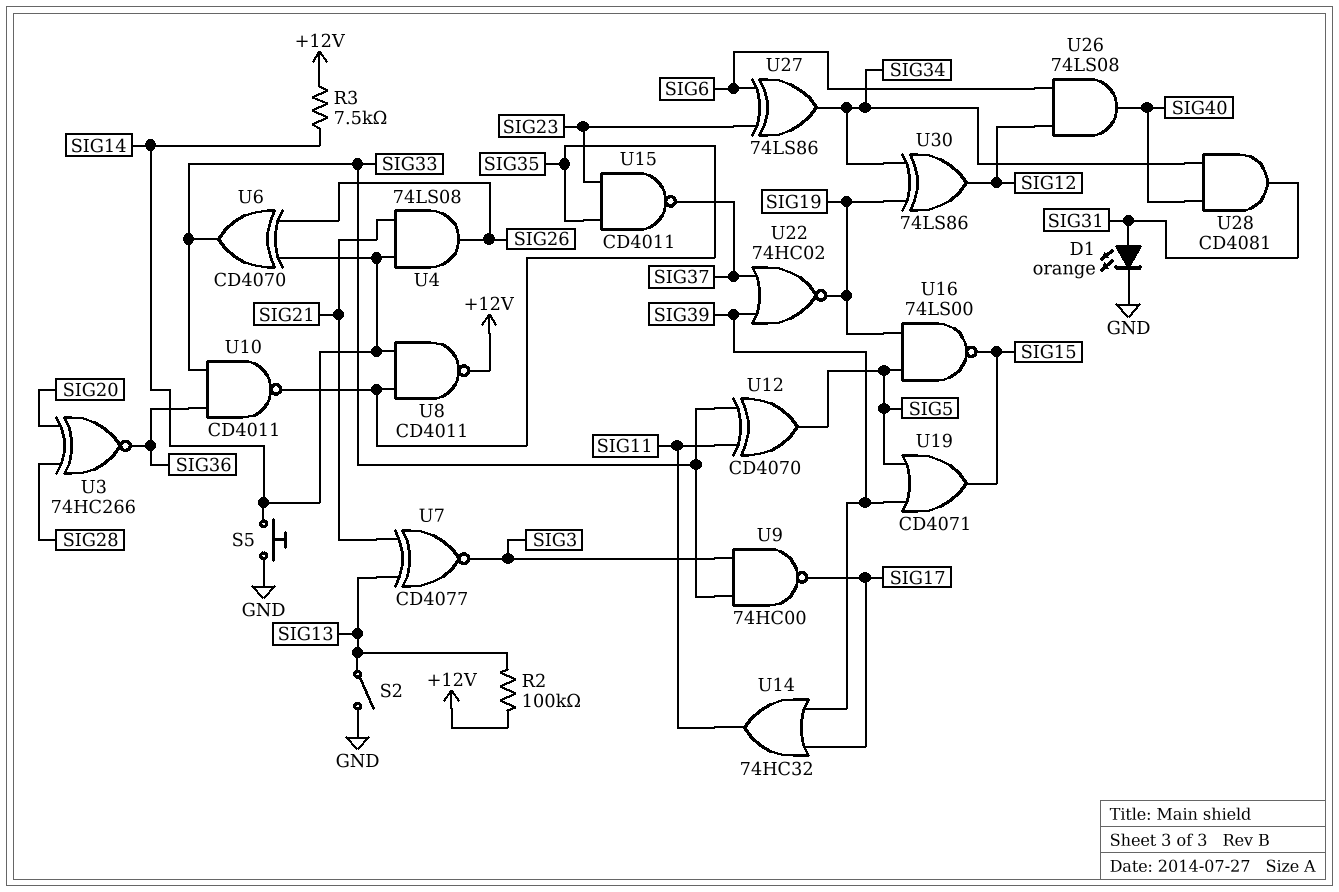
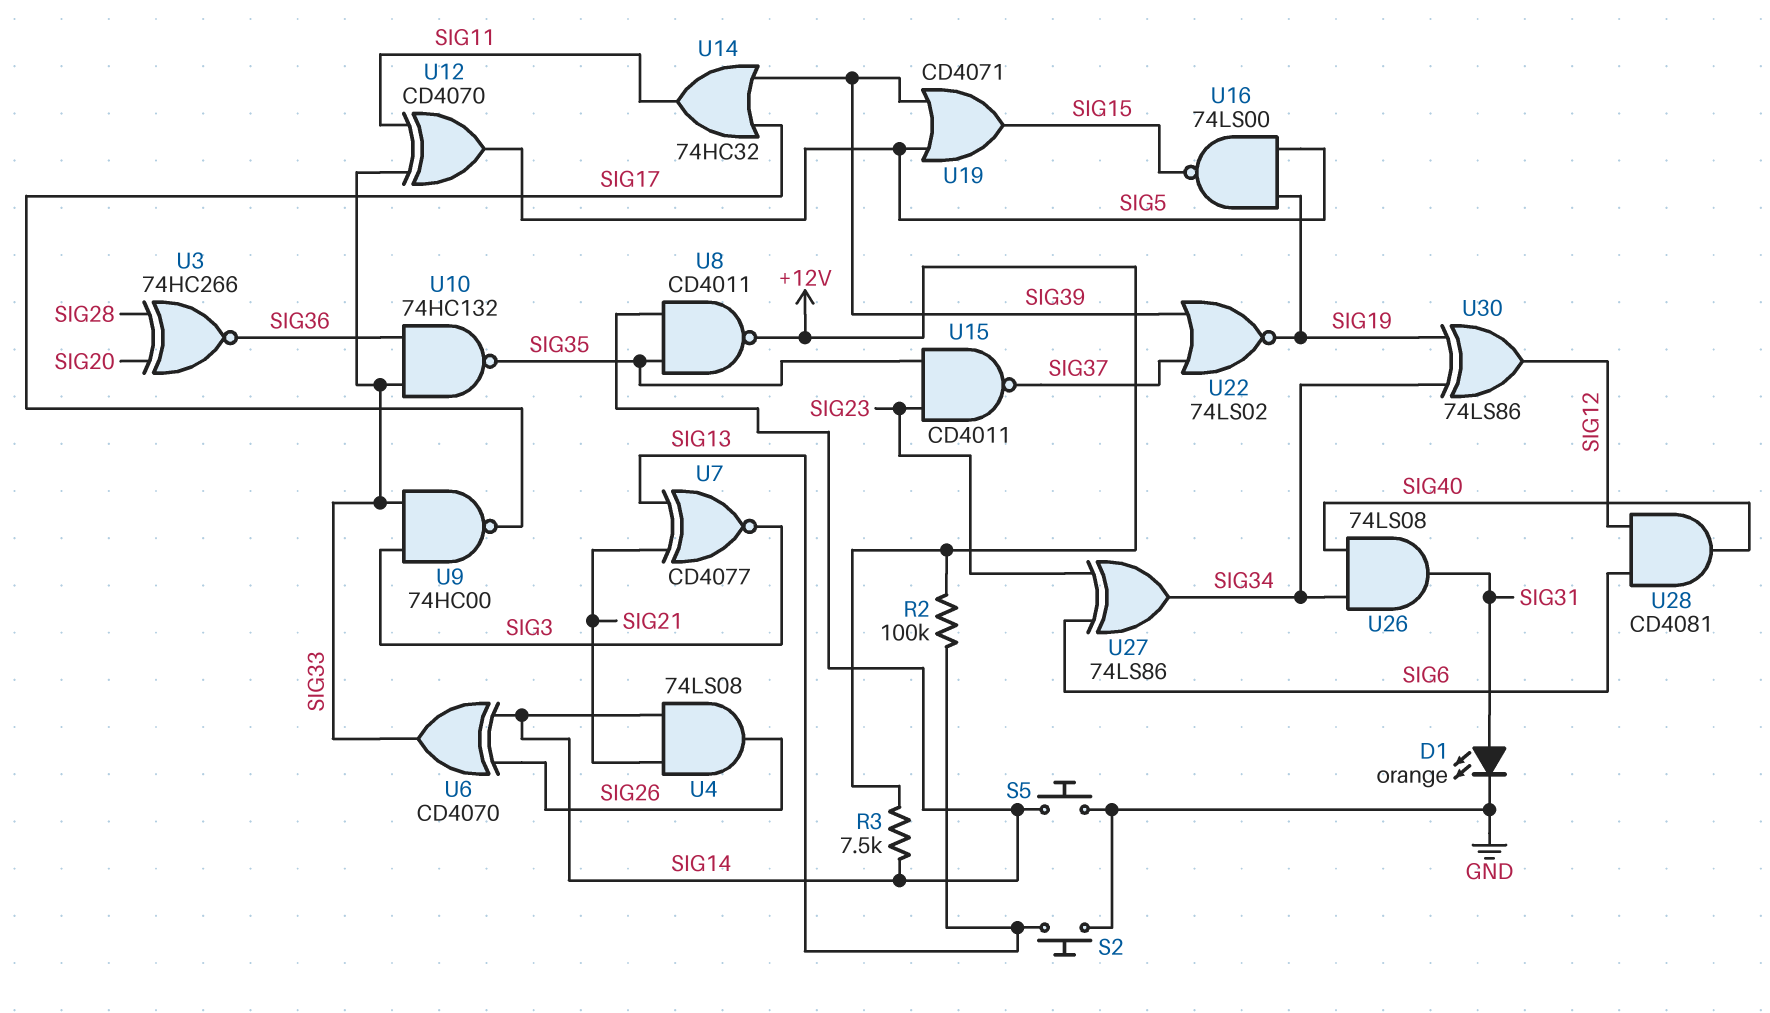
S2: switch (GND, SIG13) -> button (GND, SIG13)
U10: NAND CD4011 (in SIG33, in SIG36, out SIG35) -> NAND 74HC132 (in SIG33, in SIG36, out SIG35)
U22: NOR 74HC02 (in SIG37, in SIG39, out SIG19) -> NOR 74LS02 (in SIG37, in SIG39, out SIG19)
U26: AND 74LS08 (in SIG6, in SIG12, out SIG40) -> AND 74LS08 (in SIG34, in SIG40, out SIG31)
U28: AND CD4081 (in SIG34, in SIG40, out SIG31) -> AND CD4081 (in SIG6, in SIG12, out SIG40)

